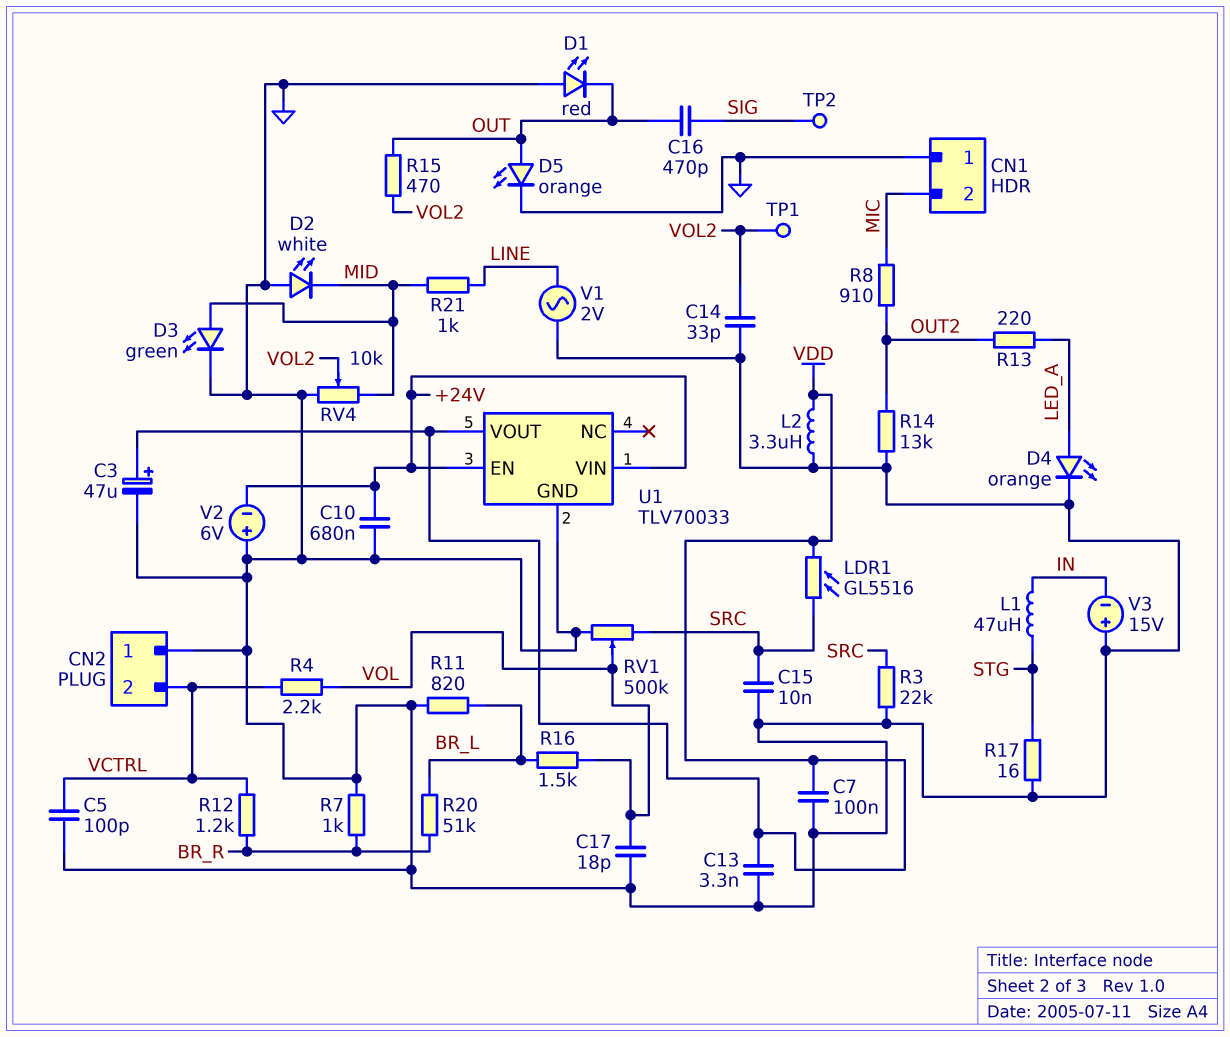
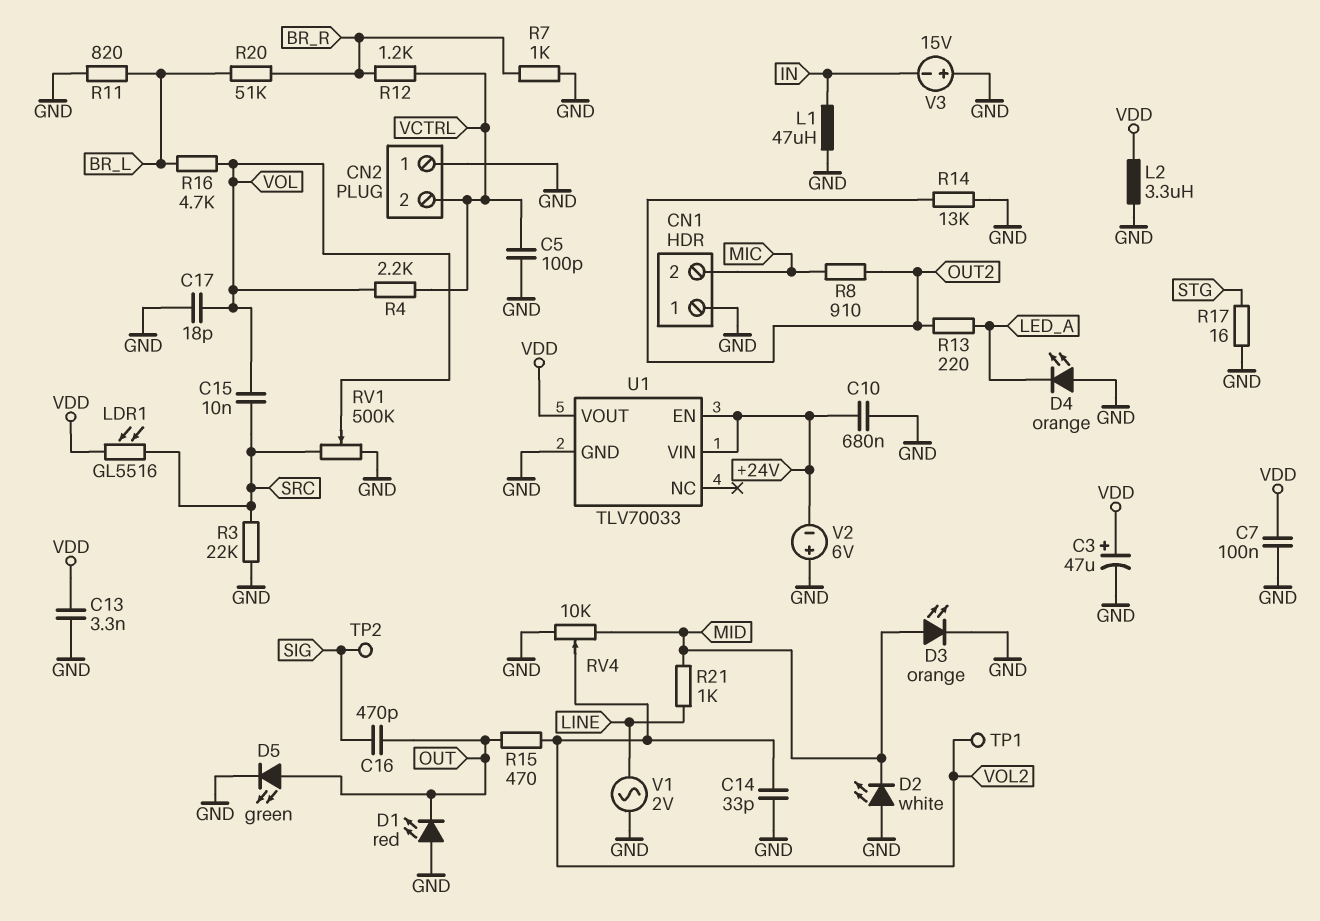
C15: 10nF (GND, SRC) -> 10nF (SRC, VOL)
D3: LED green (A MID, K GND) -> LED orange (A MID, K GND)
D4: LED orange (A LED_A, K GND) -> LED orange (A GND, K LED_A)
D5: LED orange (A OUT, K GND) -> LED green (A OUT, K GND)
L1: 47uH (IN, STG) -> 47uH (GND, IN)
R16: 1.5k (BR_L, VOL) -> 4.7k (BR_L, VOL)

